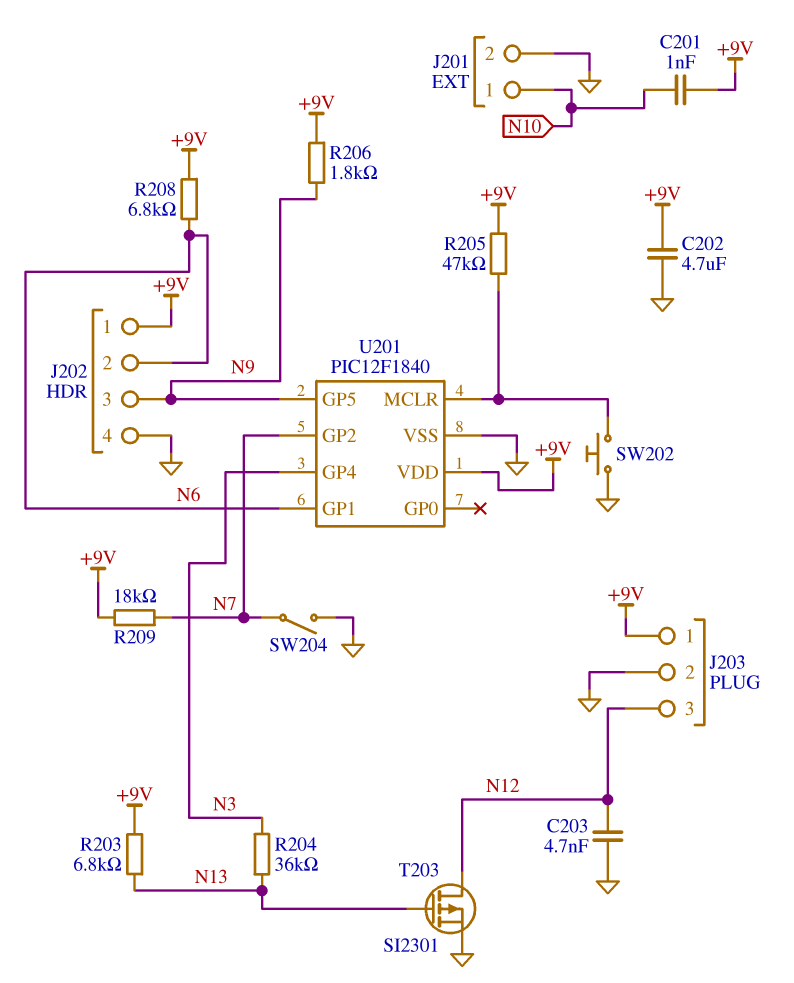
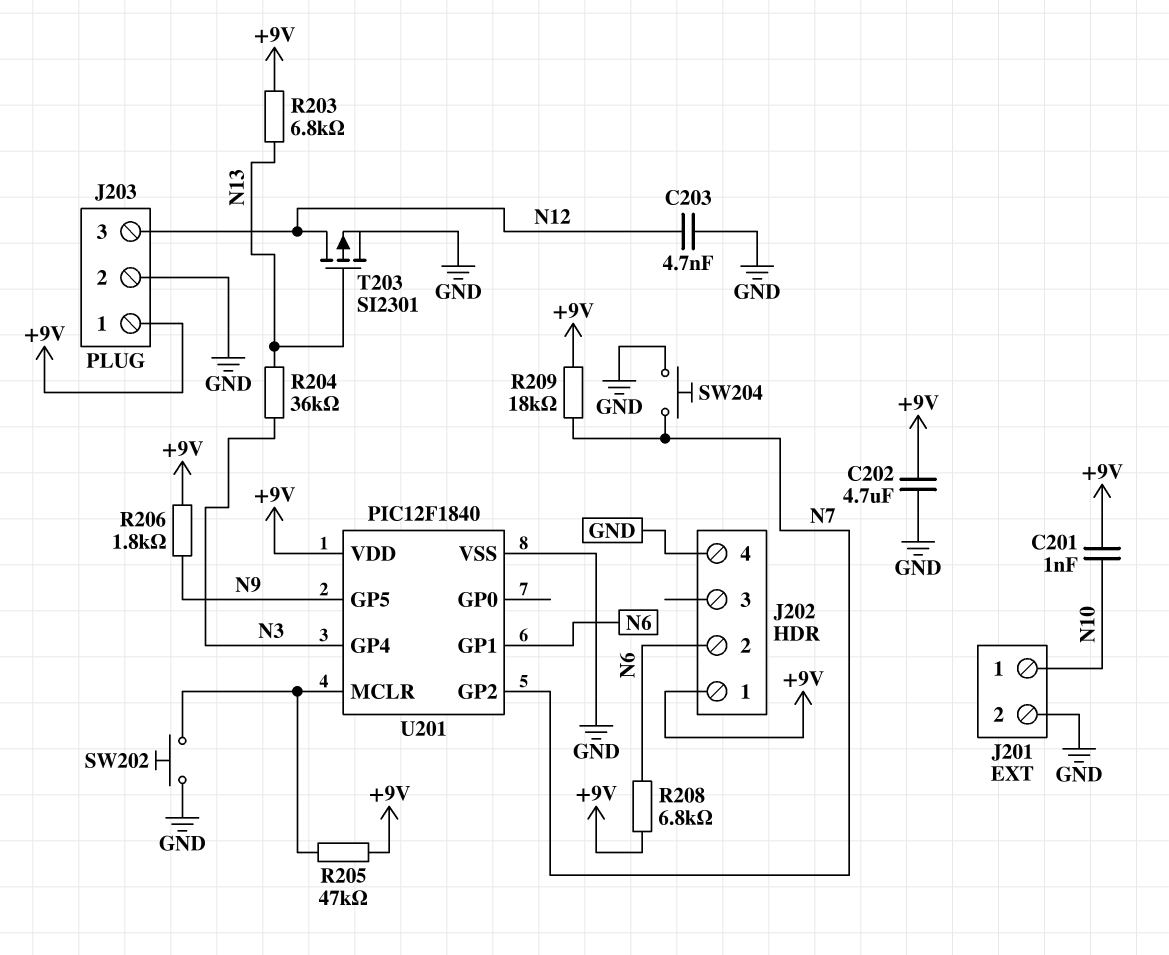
J202 pin 3: N9 -> none
SW204: switch (GND, N7) -> button (GND, N7)

